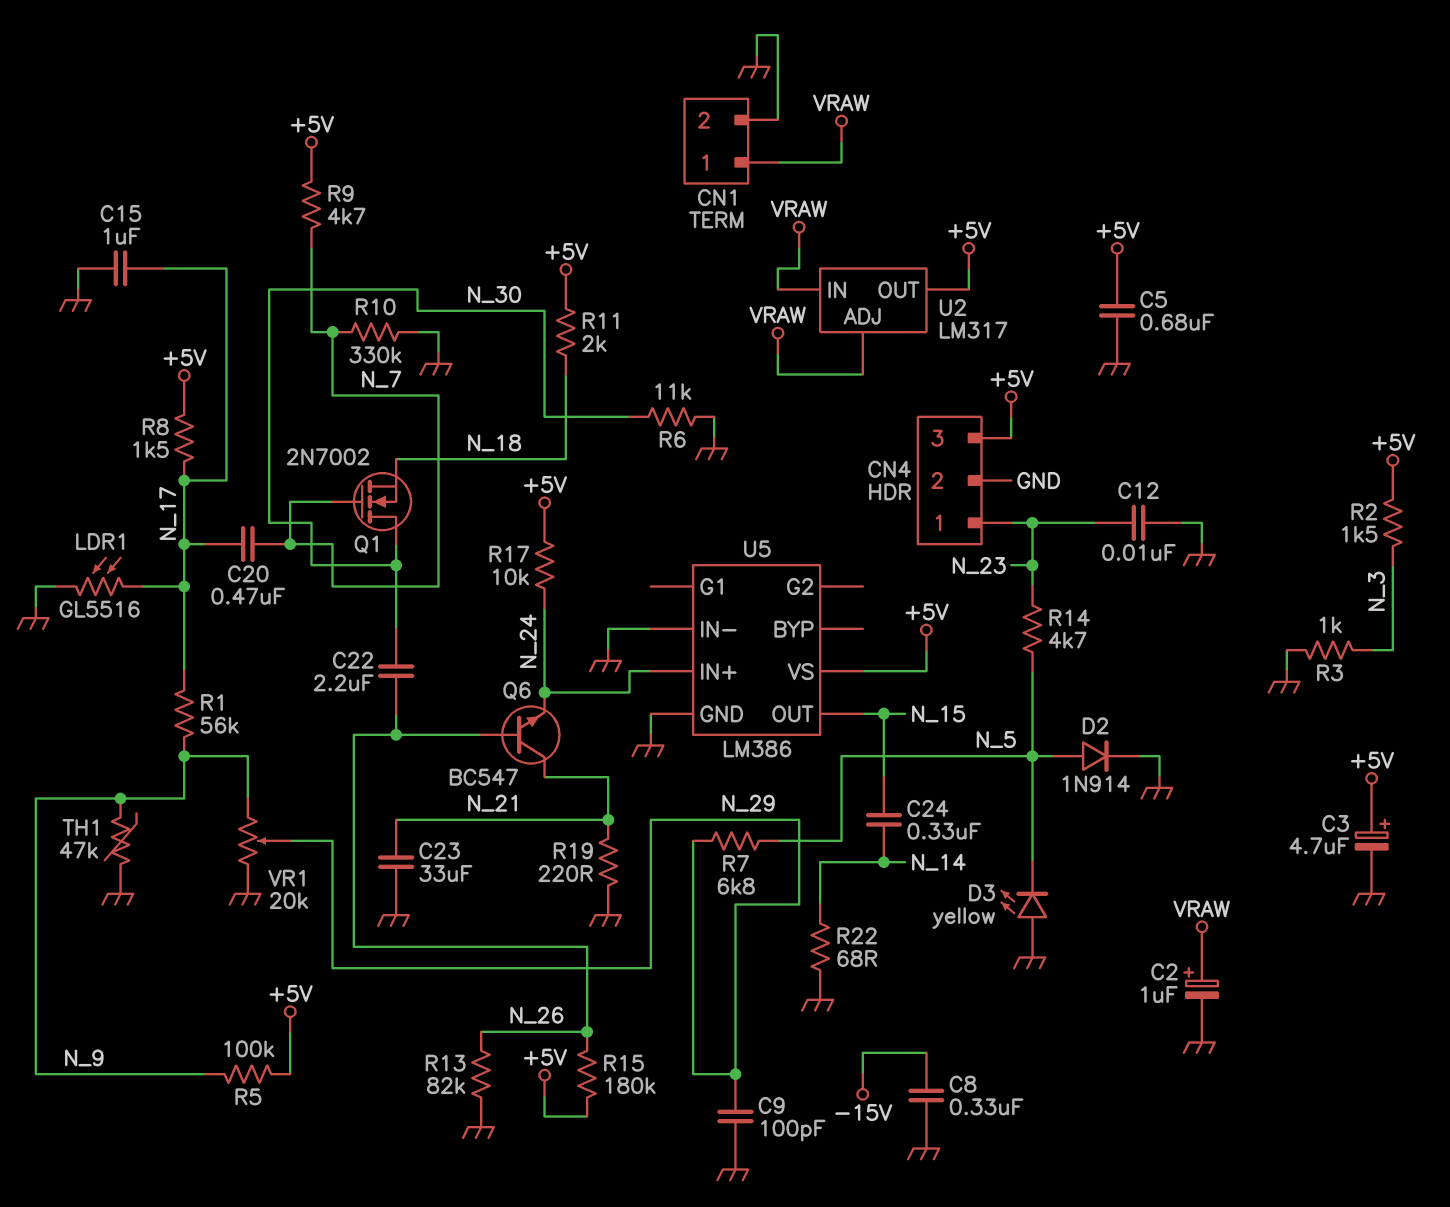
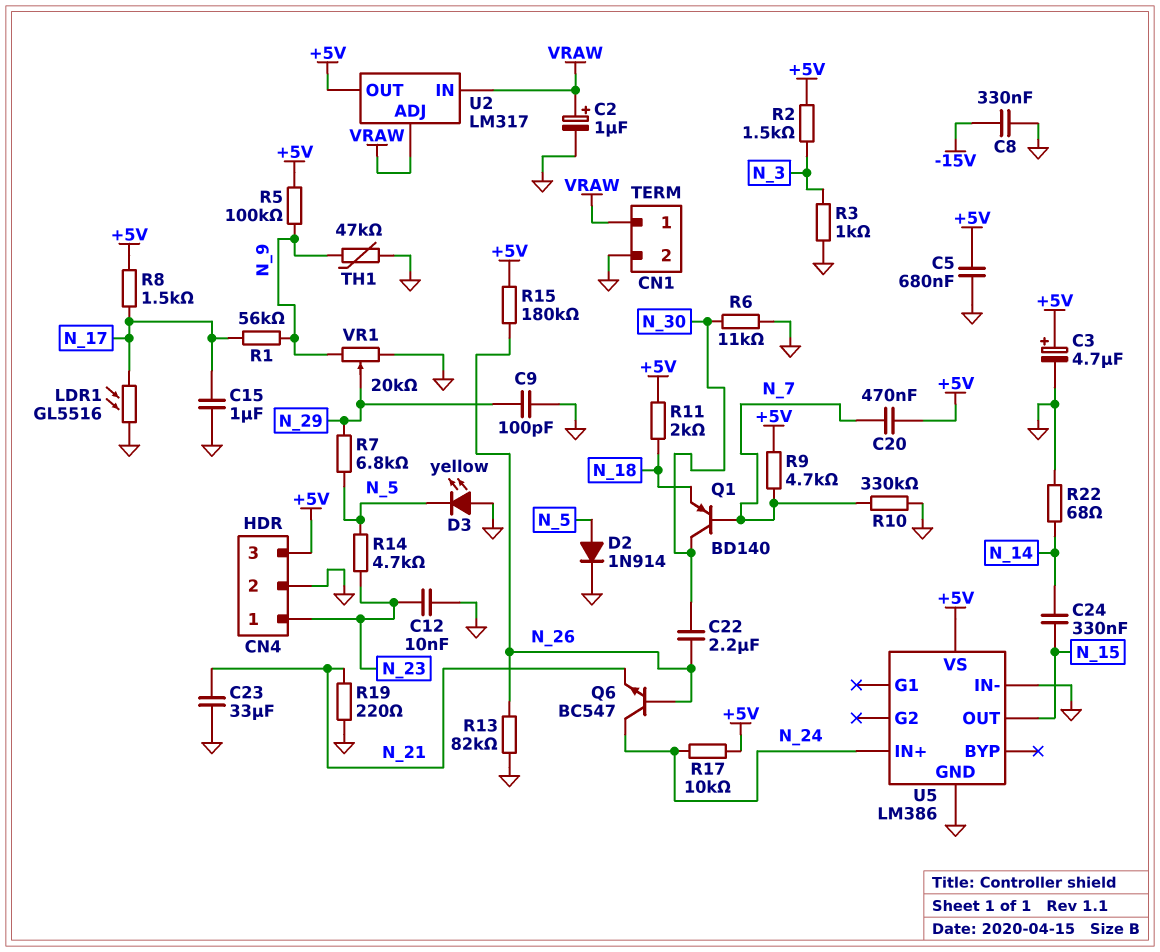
C20: 470nF (N_7, N_17) -> 470nF (+5V, N_7)
Q1: NMOS 2N7002 (G N_7, D N_30, S N_18) -> PNP BD140 (B N_7, C N_30, E N_18)
Q6: NPN BC547 (B N_26, C N_21, E N_24) -> NPN BC547 (B N_26, C N_24, E N_21)

